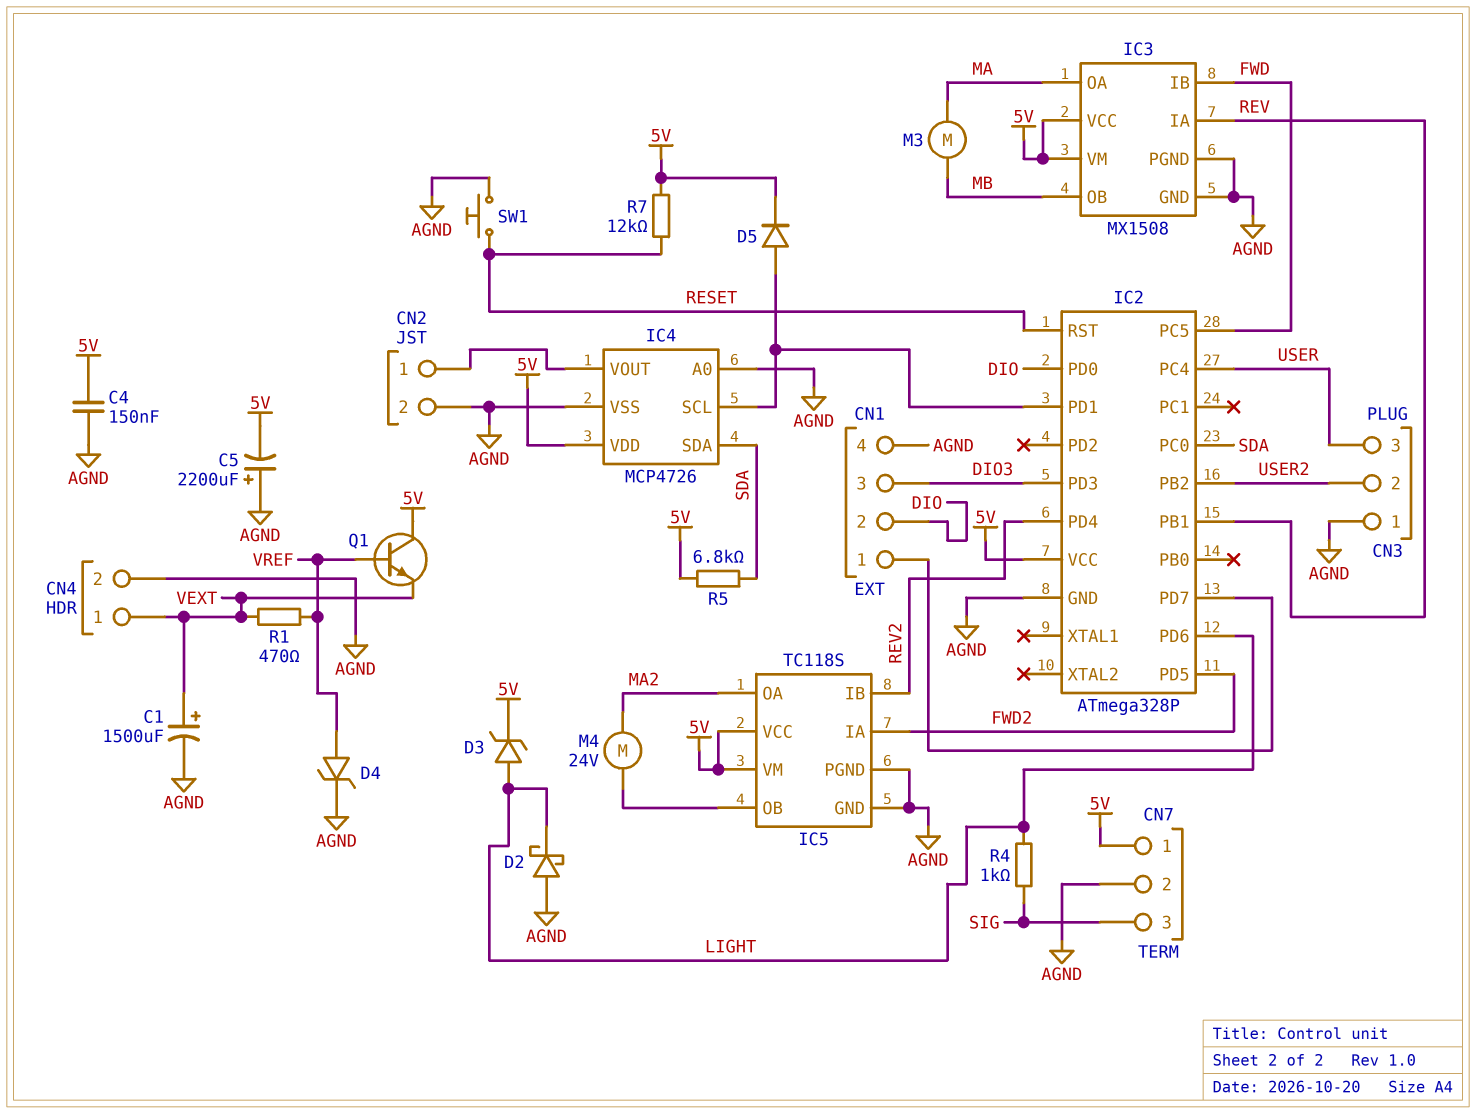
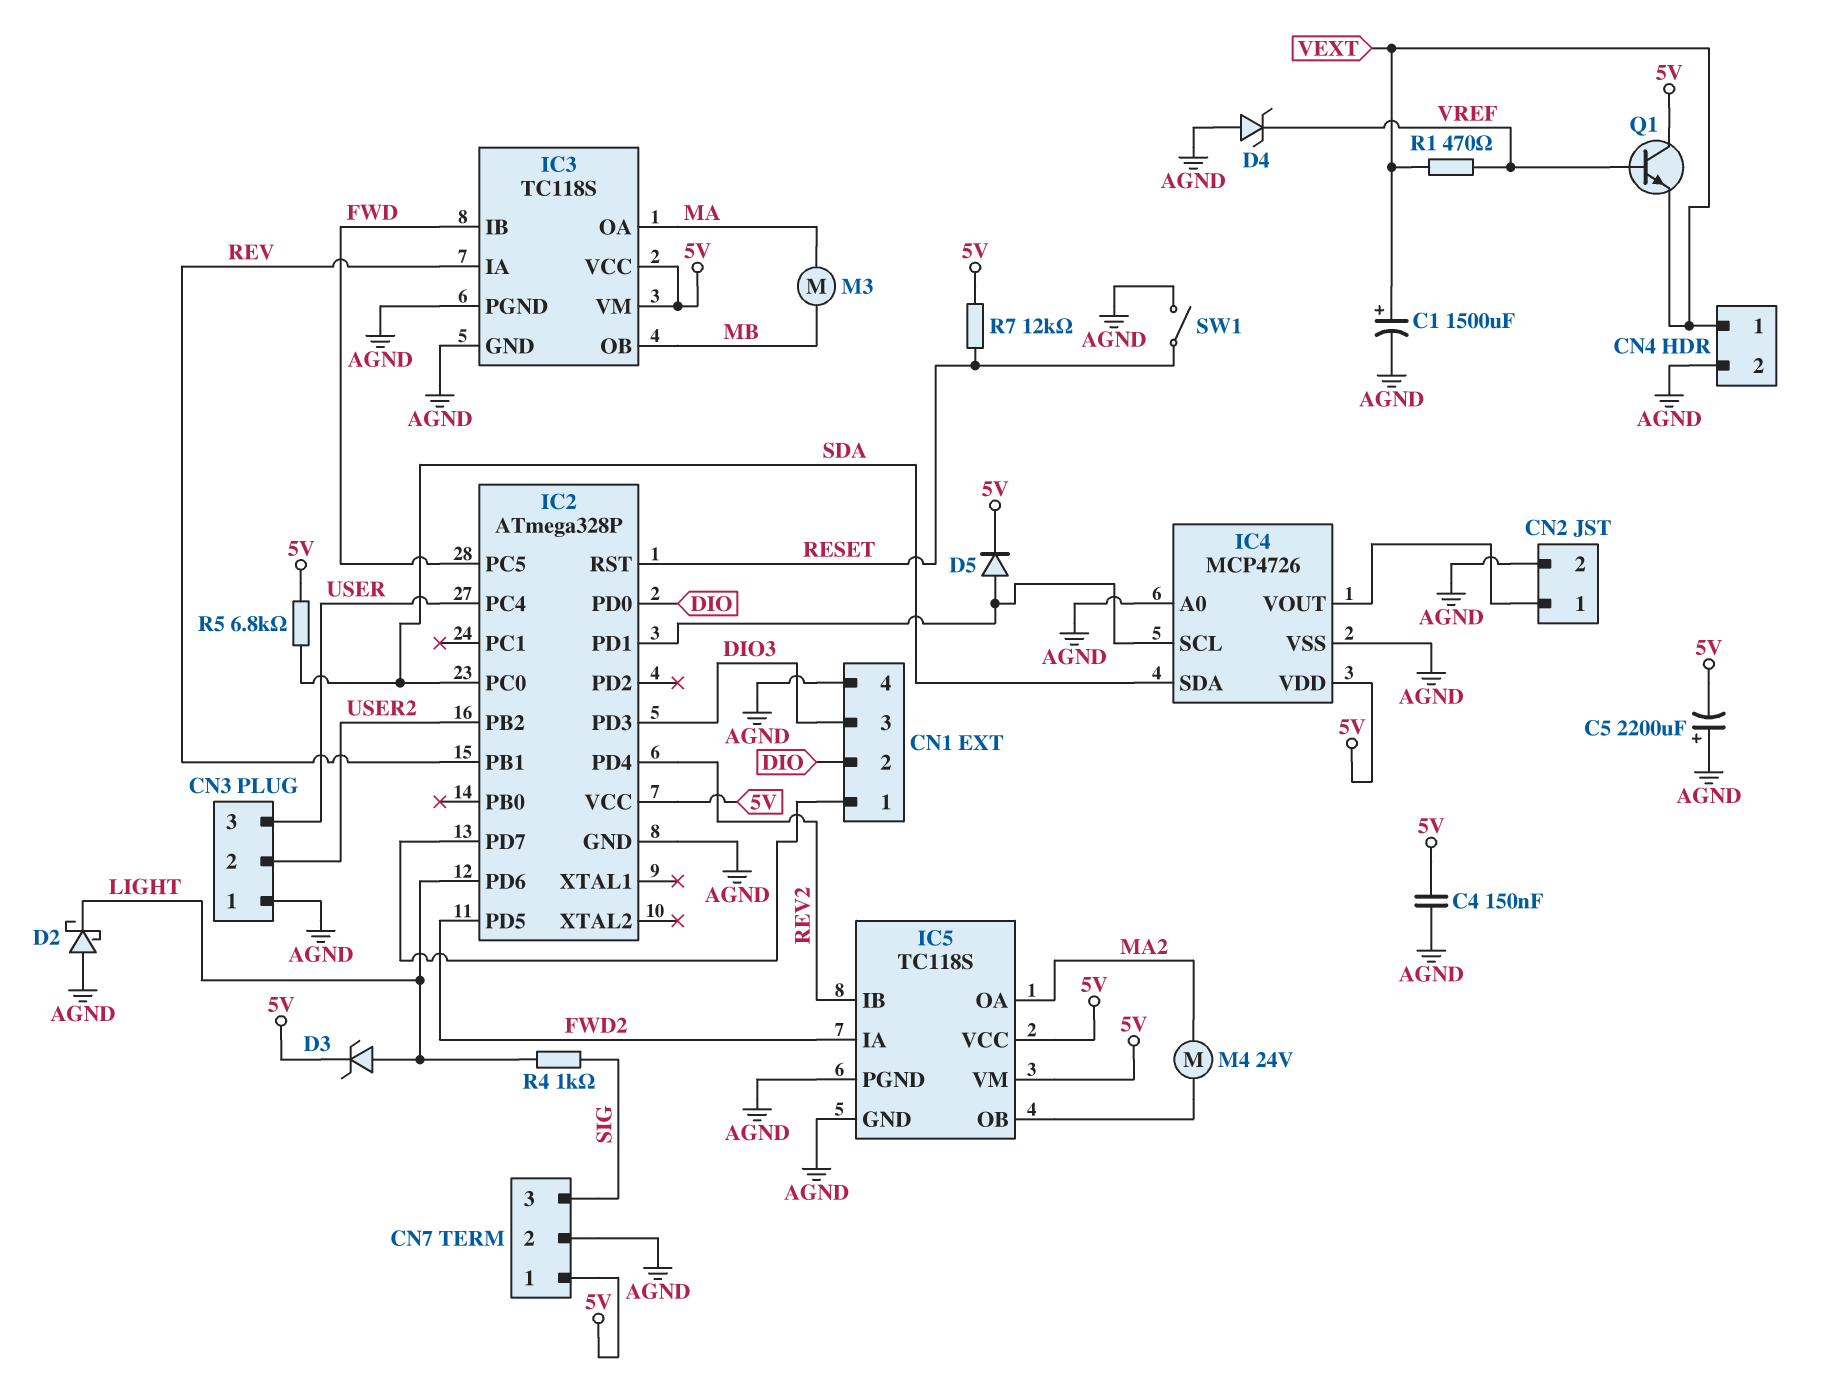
D4: zener (A VREF, K AGND) -> zener (A AGND, K VREF)
IC3: MX1508 -> TC118S
SW1: button (AGND, RESET) -> switch (AGND, RESET)

